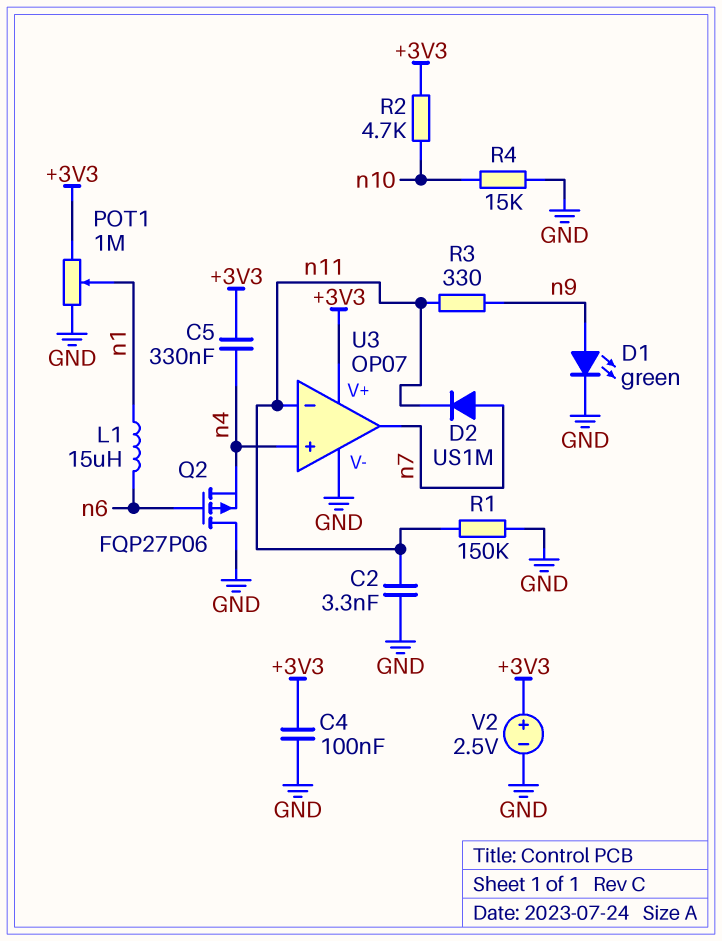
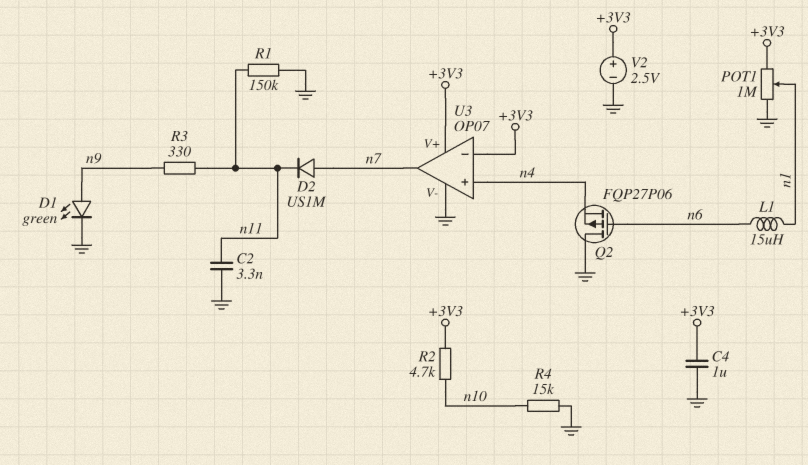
C4: 100nF (+3V3, GND) -> 1uF (+3V3, GND)
C5: 330nF (+3V3, n4) -> none
U3 pin in-: n11 -> +3V3

